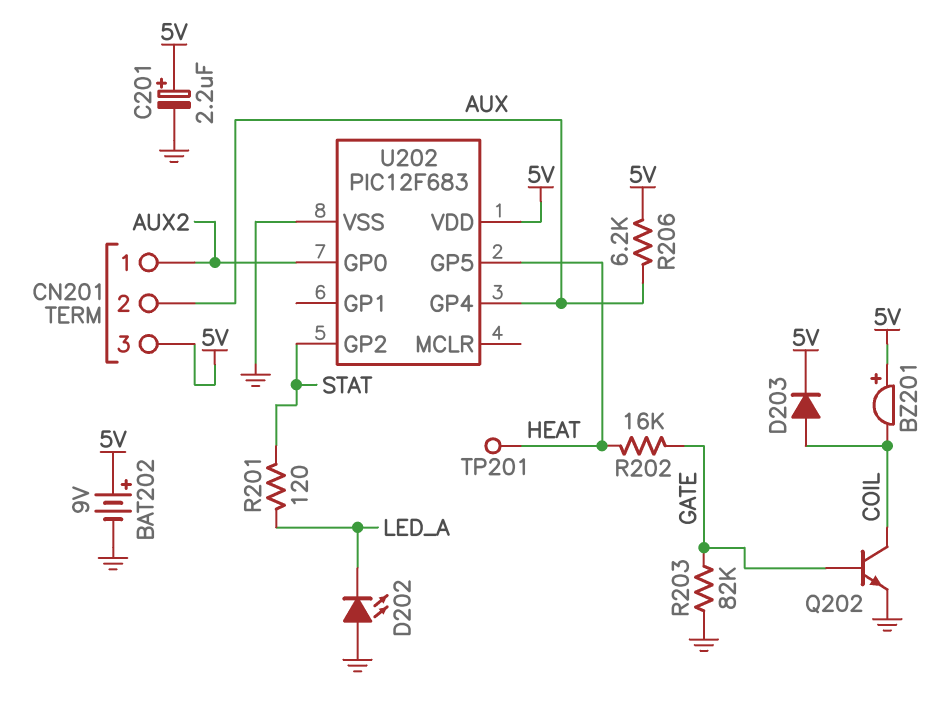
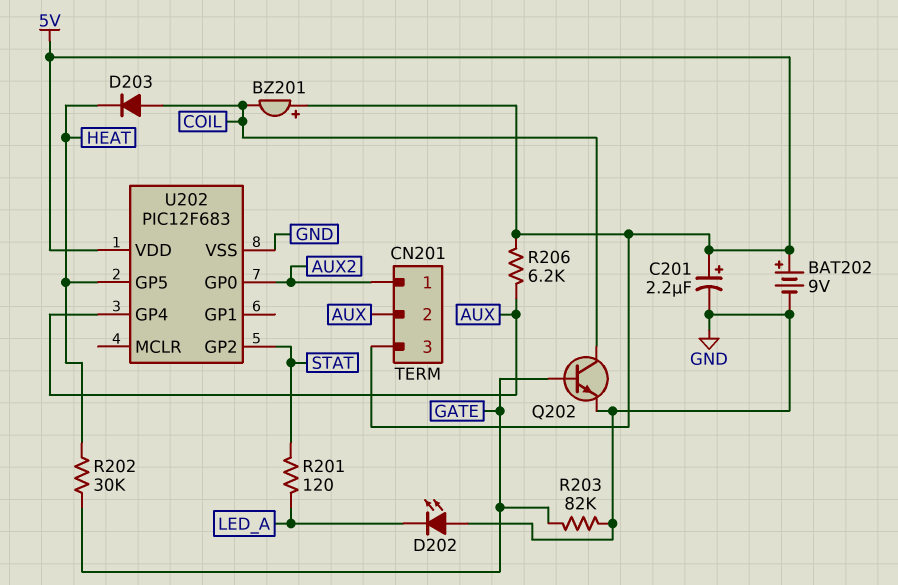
D203: diode (A COIL, K 5V) -> diode (A COIL, K HEAT)
R202: 16k (GATE, HEAT) -> 30k (GATE, HEAT)
TP201: test point (HEAT) -> none

